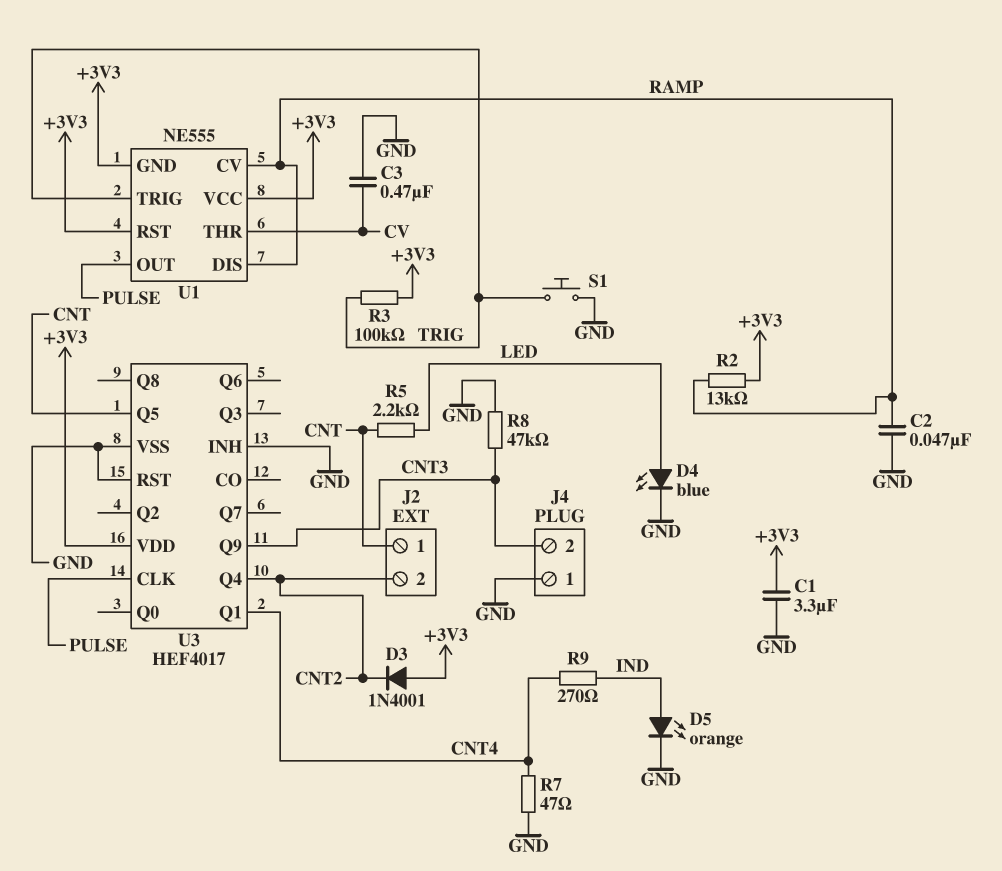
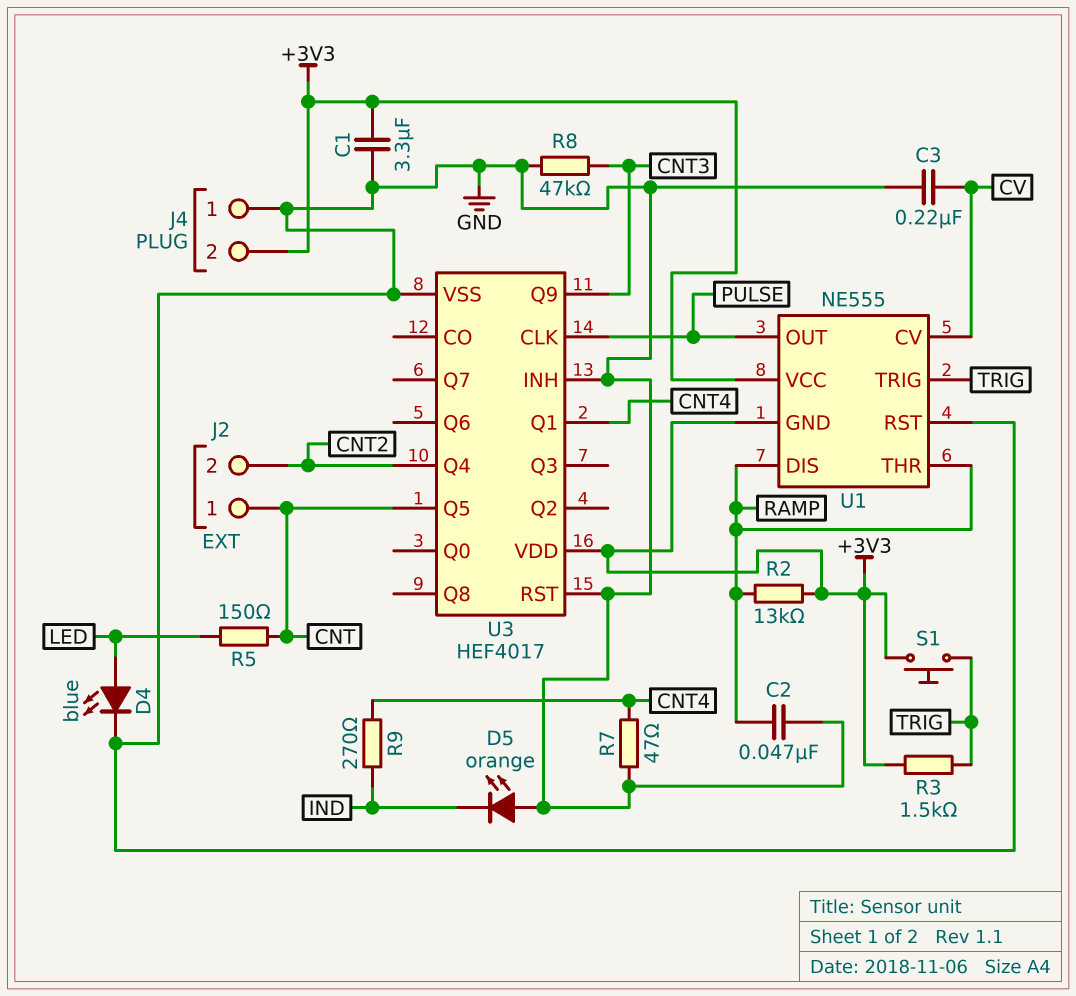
C3: 470nF (CV, GND) -> 220nF (CV, GND)
D3: diode 1N4001 (A +3V3, K CNT2) -> none
D5: LED orange (A IND, K GND) -> LED orange (A GND, K IND)
J4 pin 2: CNT3 -> +3V3
R3: 100k (+3V3, TRIG) -> 1.5k (+3V3, TRIG)
R5: 2.2k (CNT, LED) -> 150 (CNT, LED)
S1: button (GND, TRIG) -> button (+3V3, TRIG)
U1 pin CV: RAMP -> CV
U1 pin RST: +3V3 -> GND
U1 pin THR: CV -> RAMP

